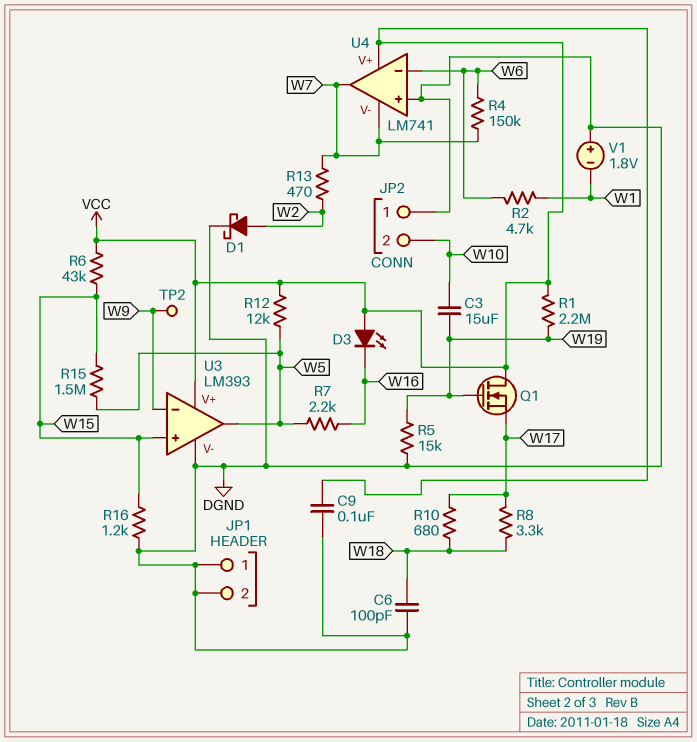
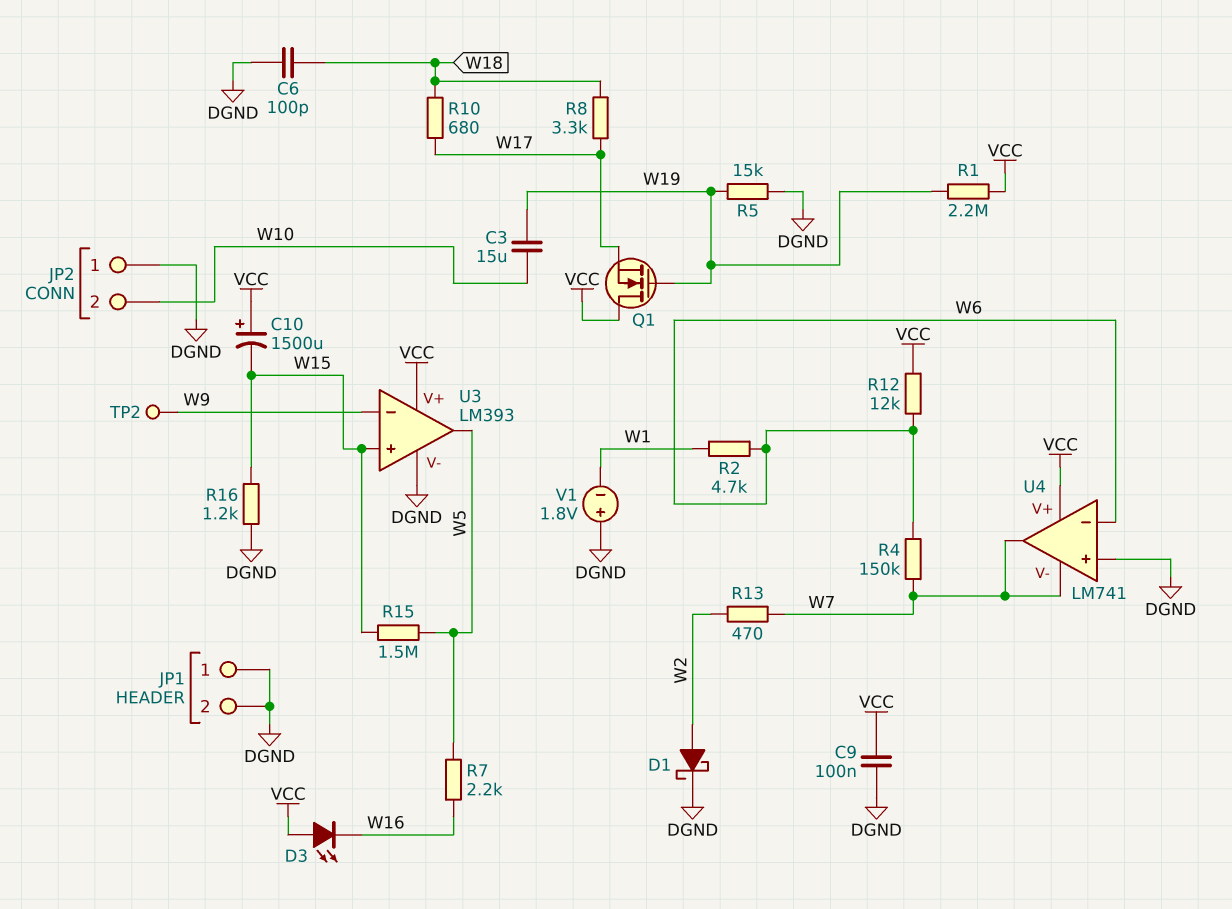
C10: none -> 1500uF (plus VCC, minus W15)
R6: 43k (VCC, W15) -> none
R12: 12k (VCC, W5) -> 12k (VCC, W6)

